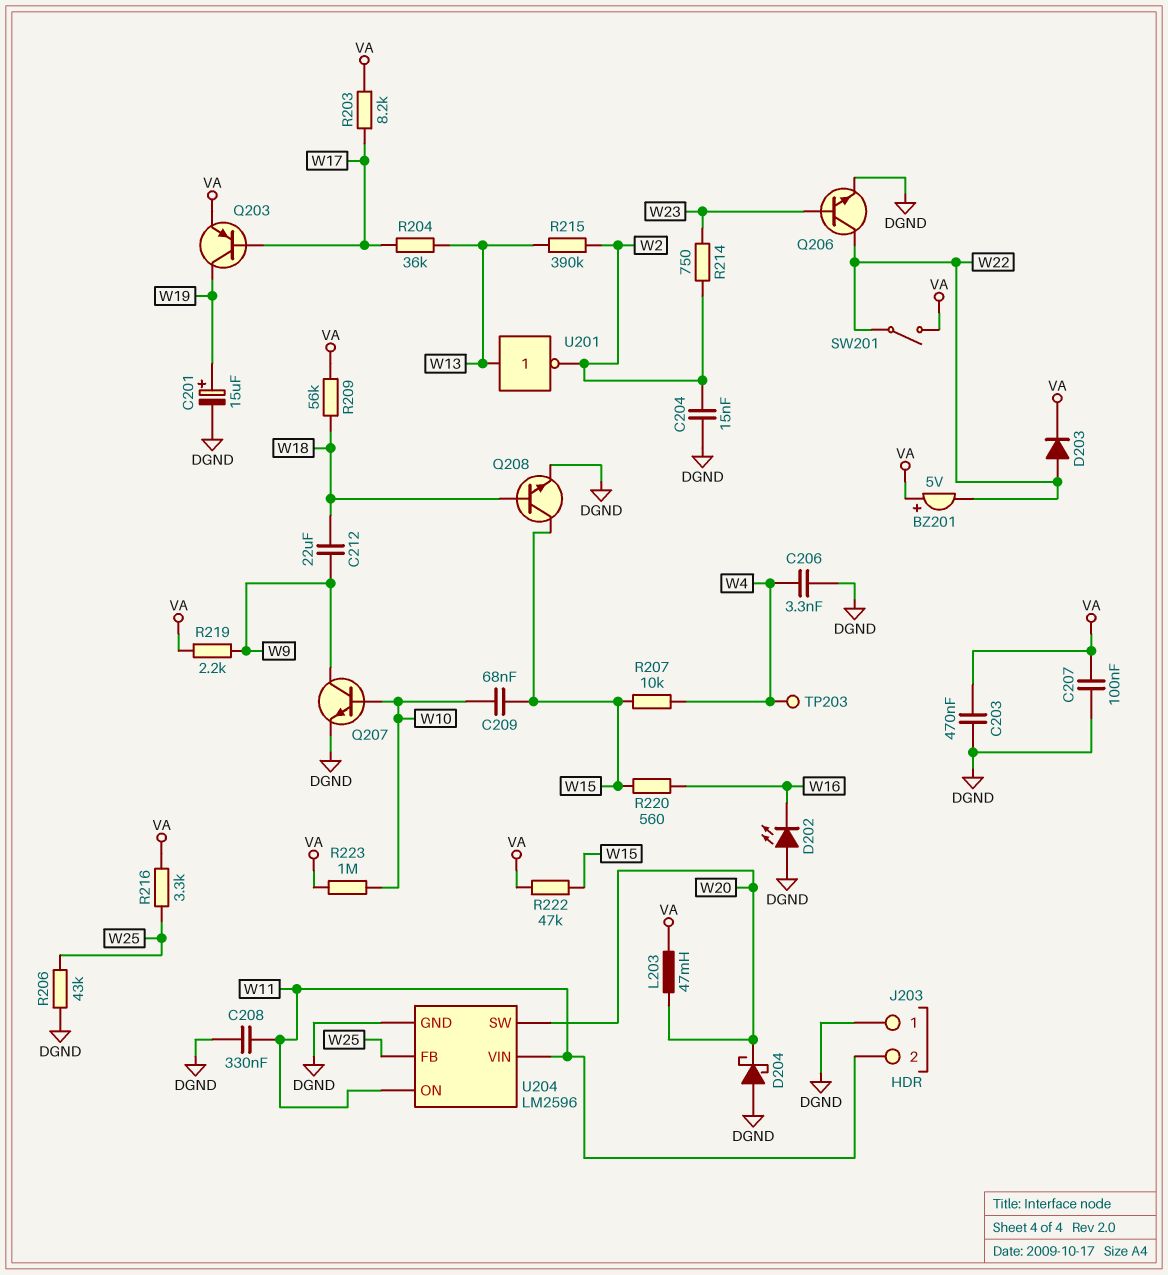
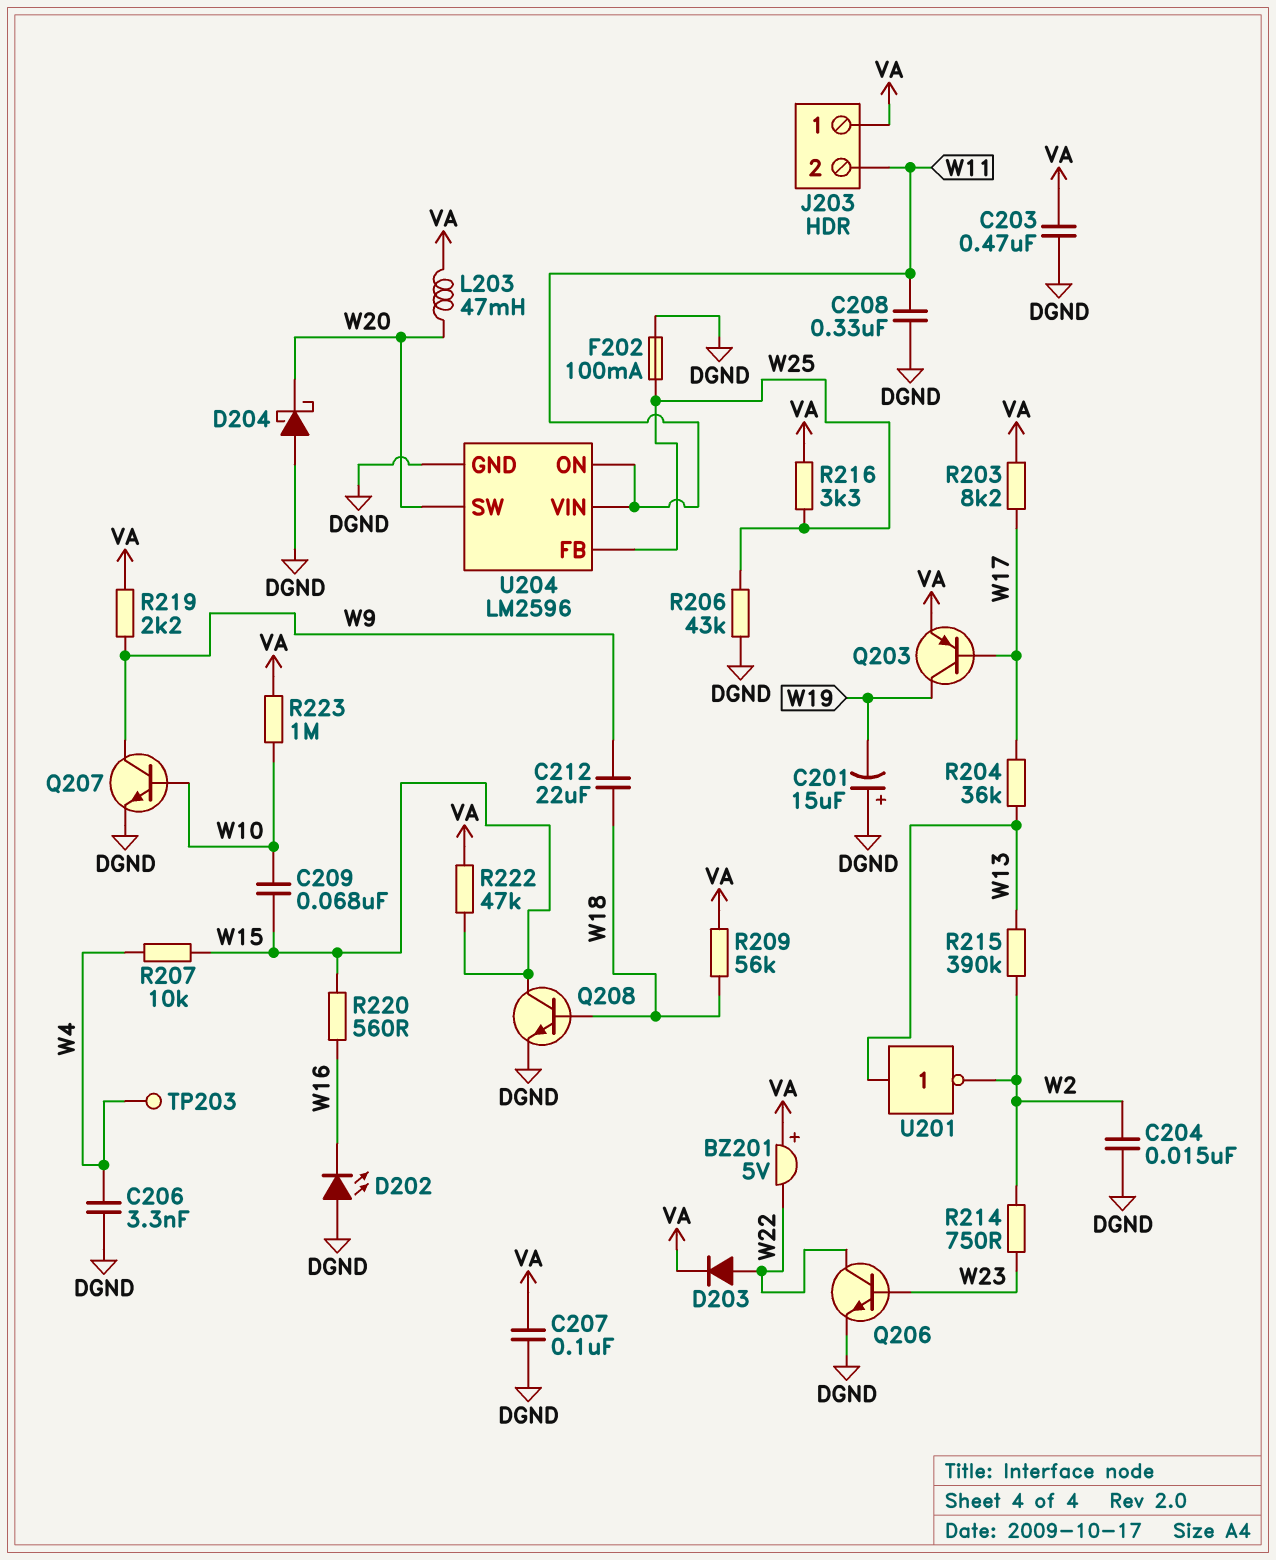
C201: 15uF (plus W19, minus DGND) -> 15uF (plus DGND, minus W19)
F202: none -> 100mA (DGND, W25)
J203 pin 1: DGND -> VA
SW201: switch (VA, W22) -> none

